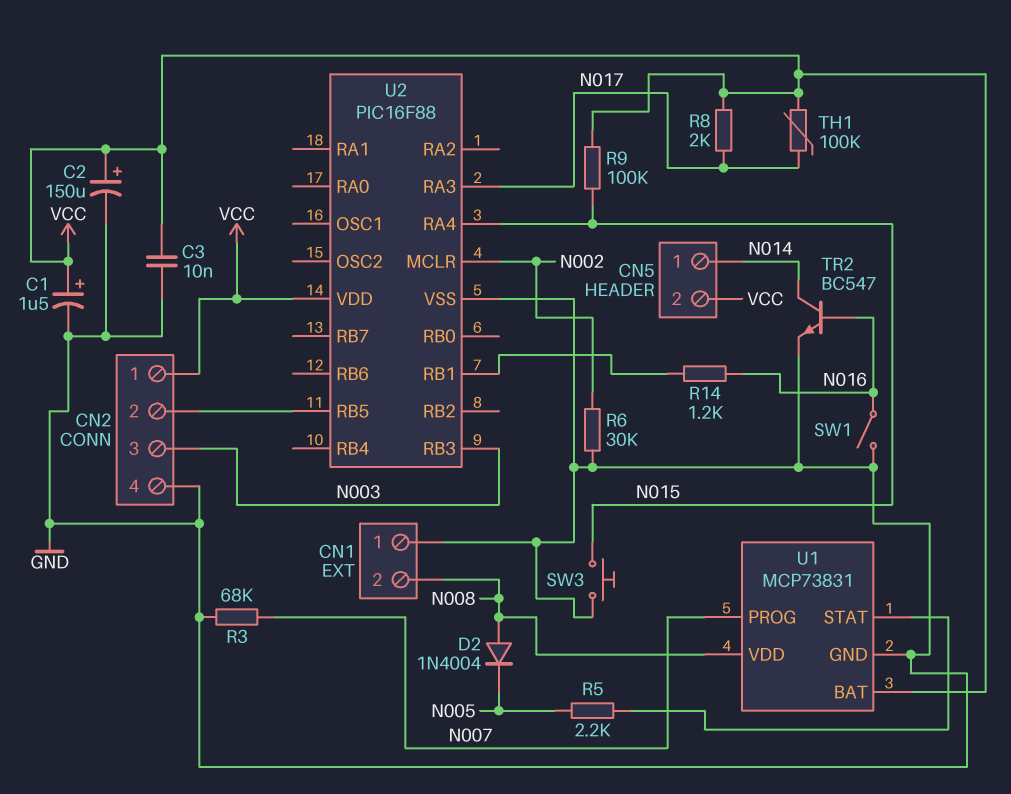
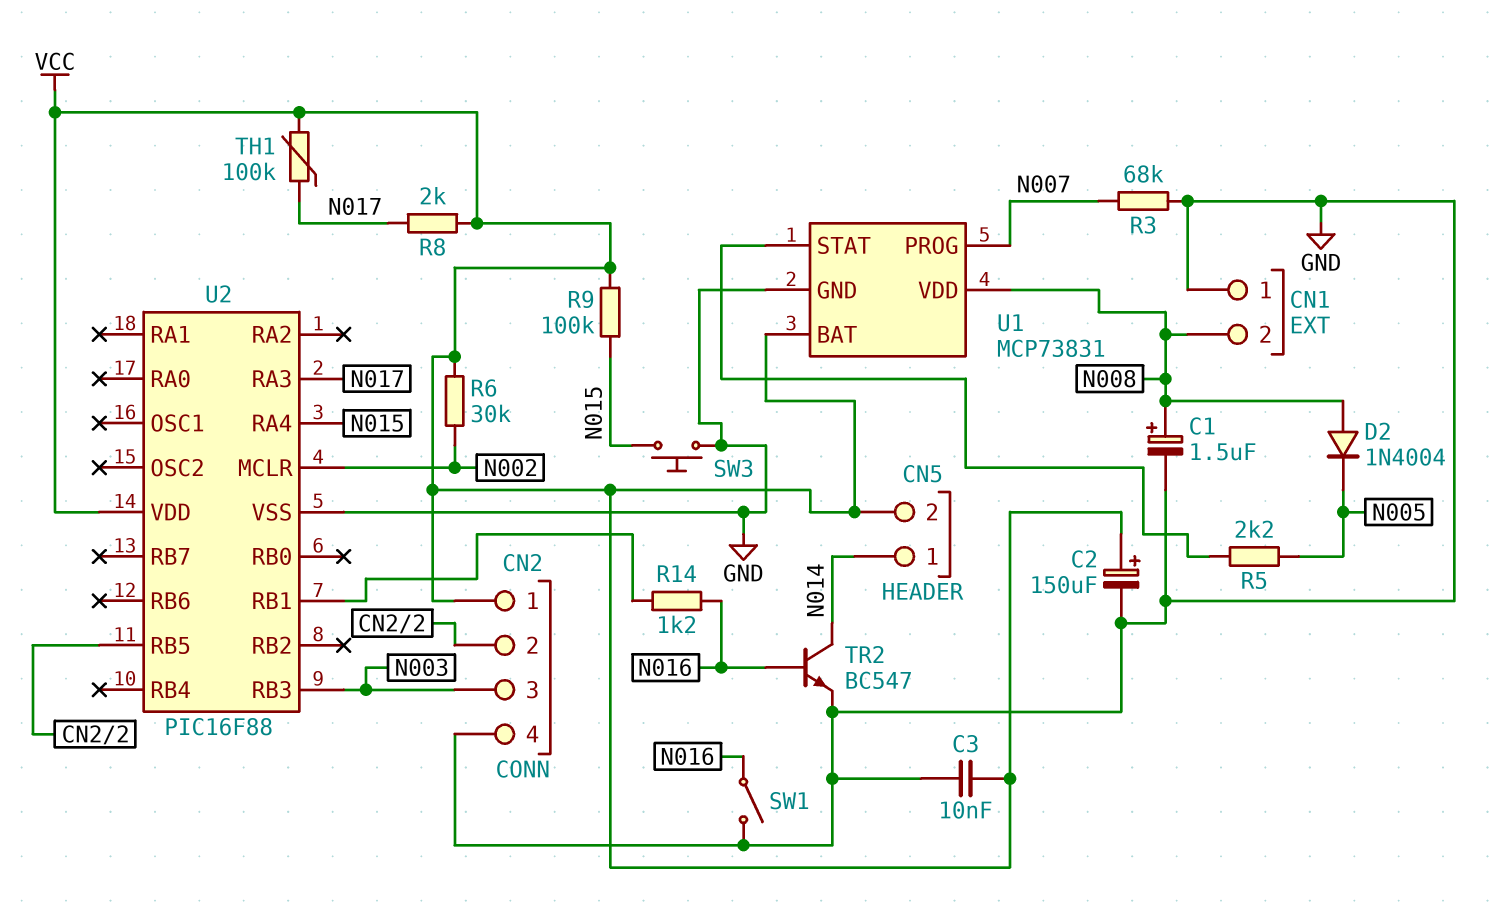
C1: 1.5uF (plus VCC, minus GND) -> 1.5uF (plus N008, minus GND)
R6: 30k (GND, N002) -> 30k (N002, VCC)

